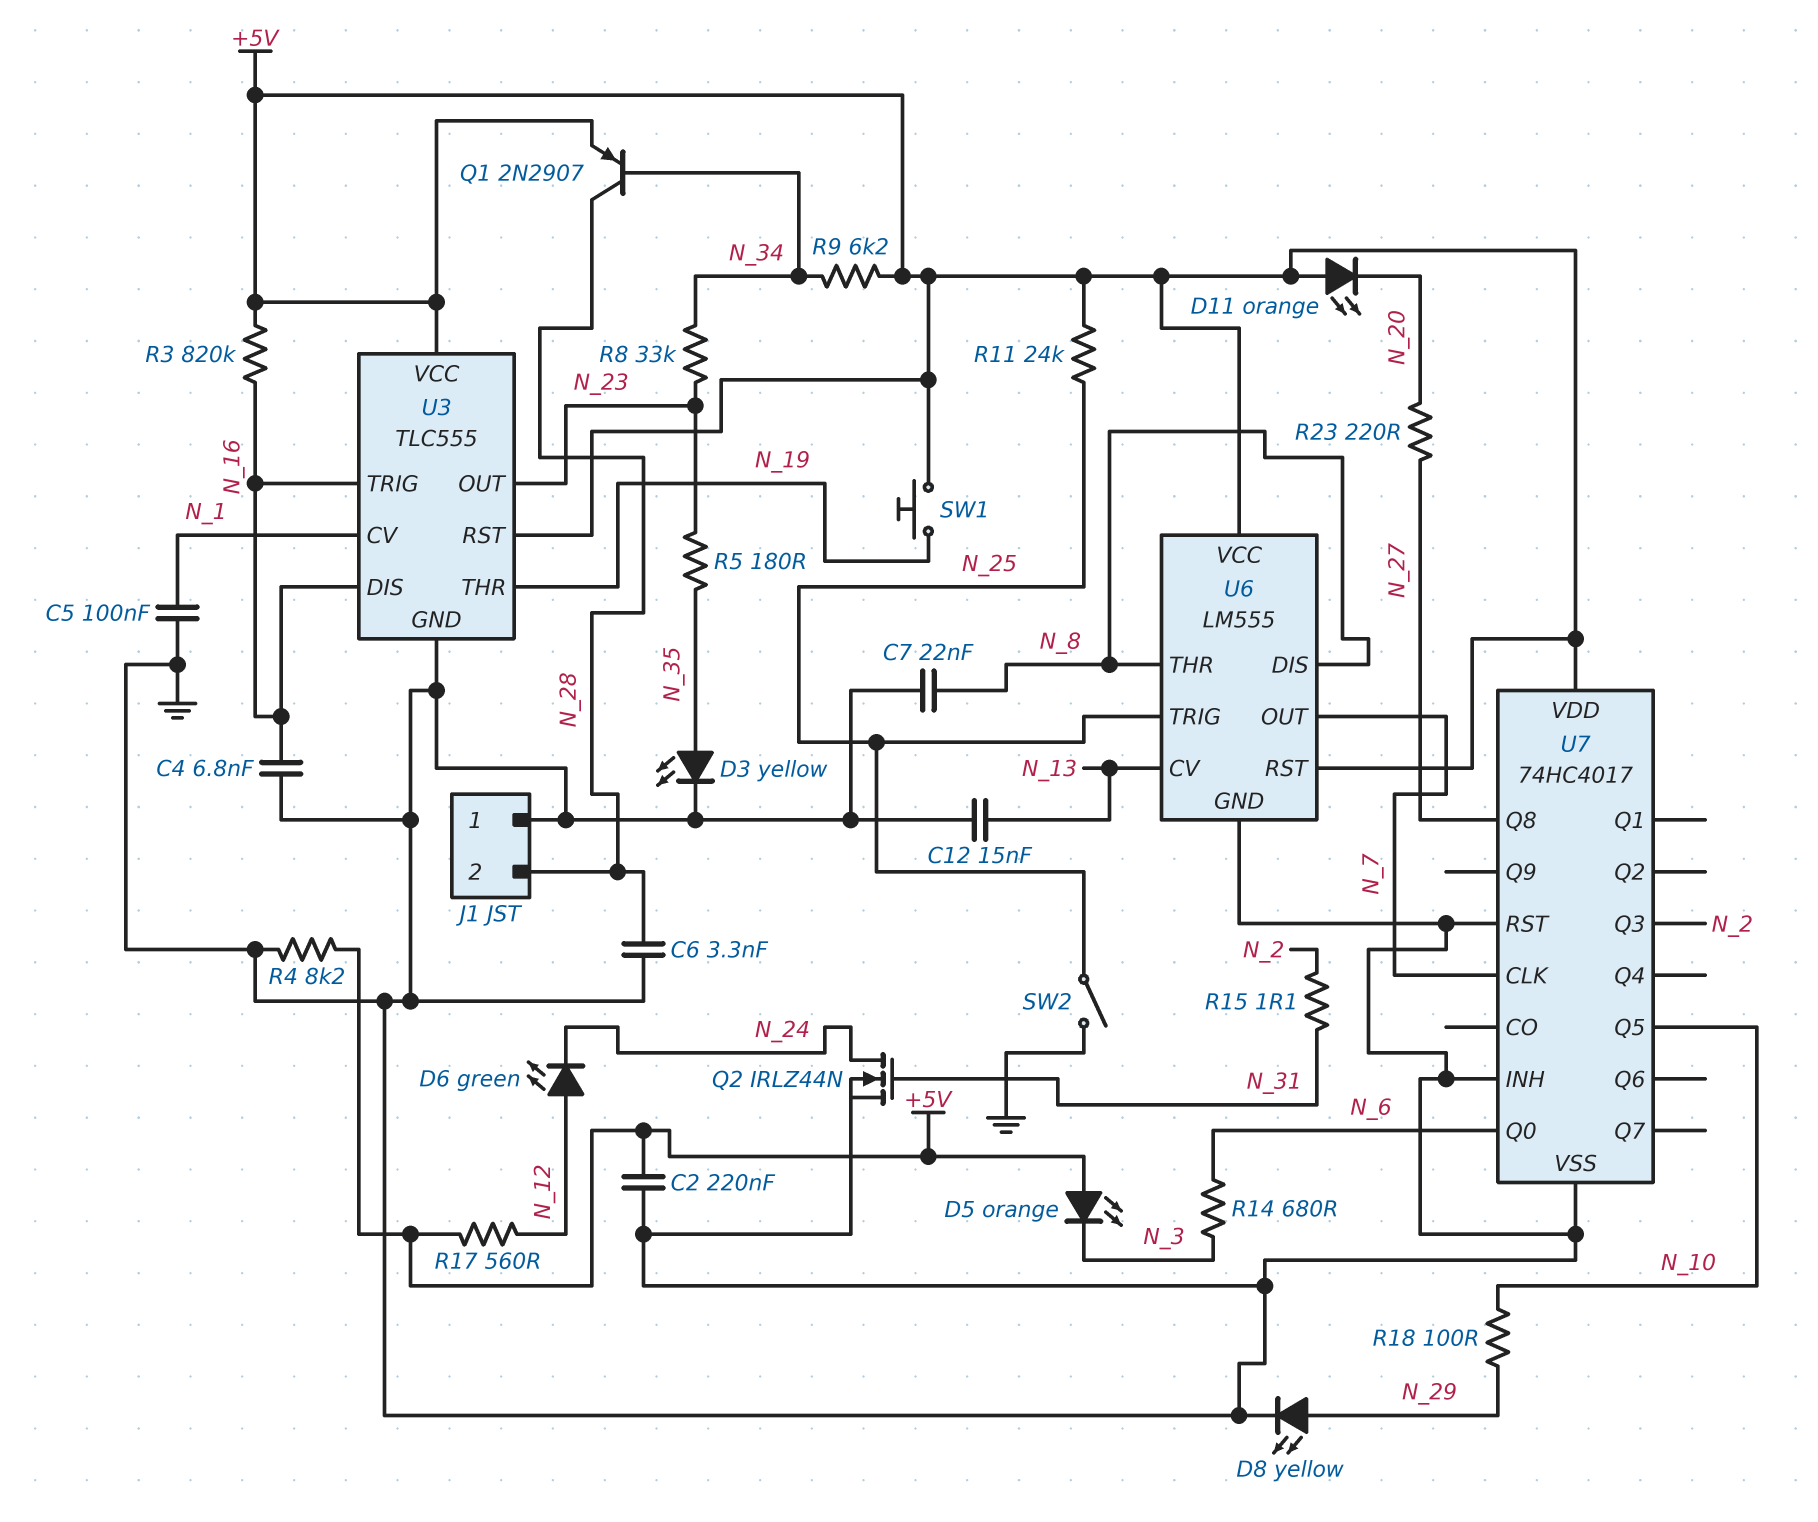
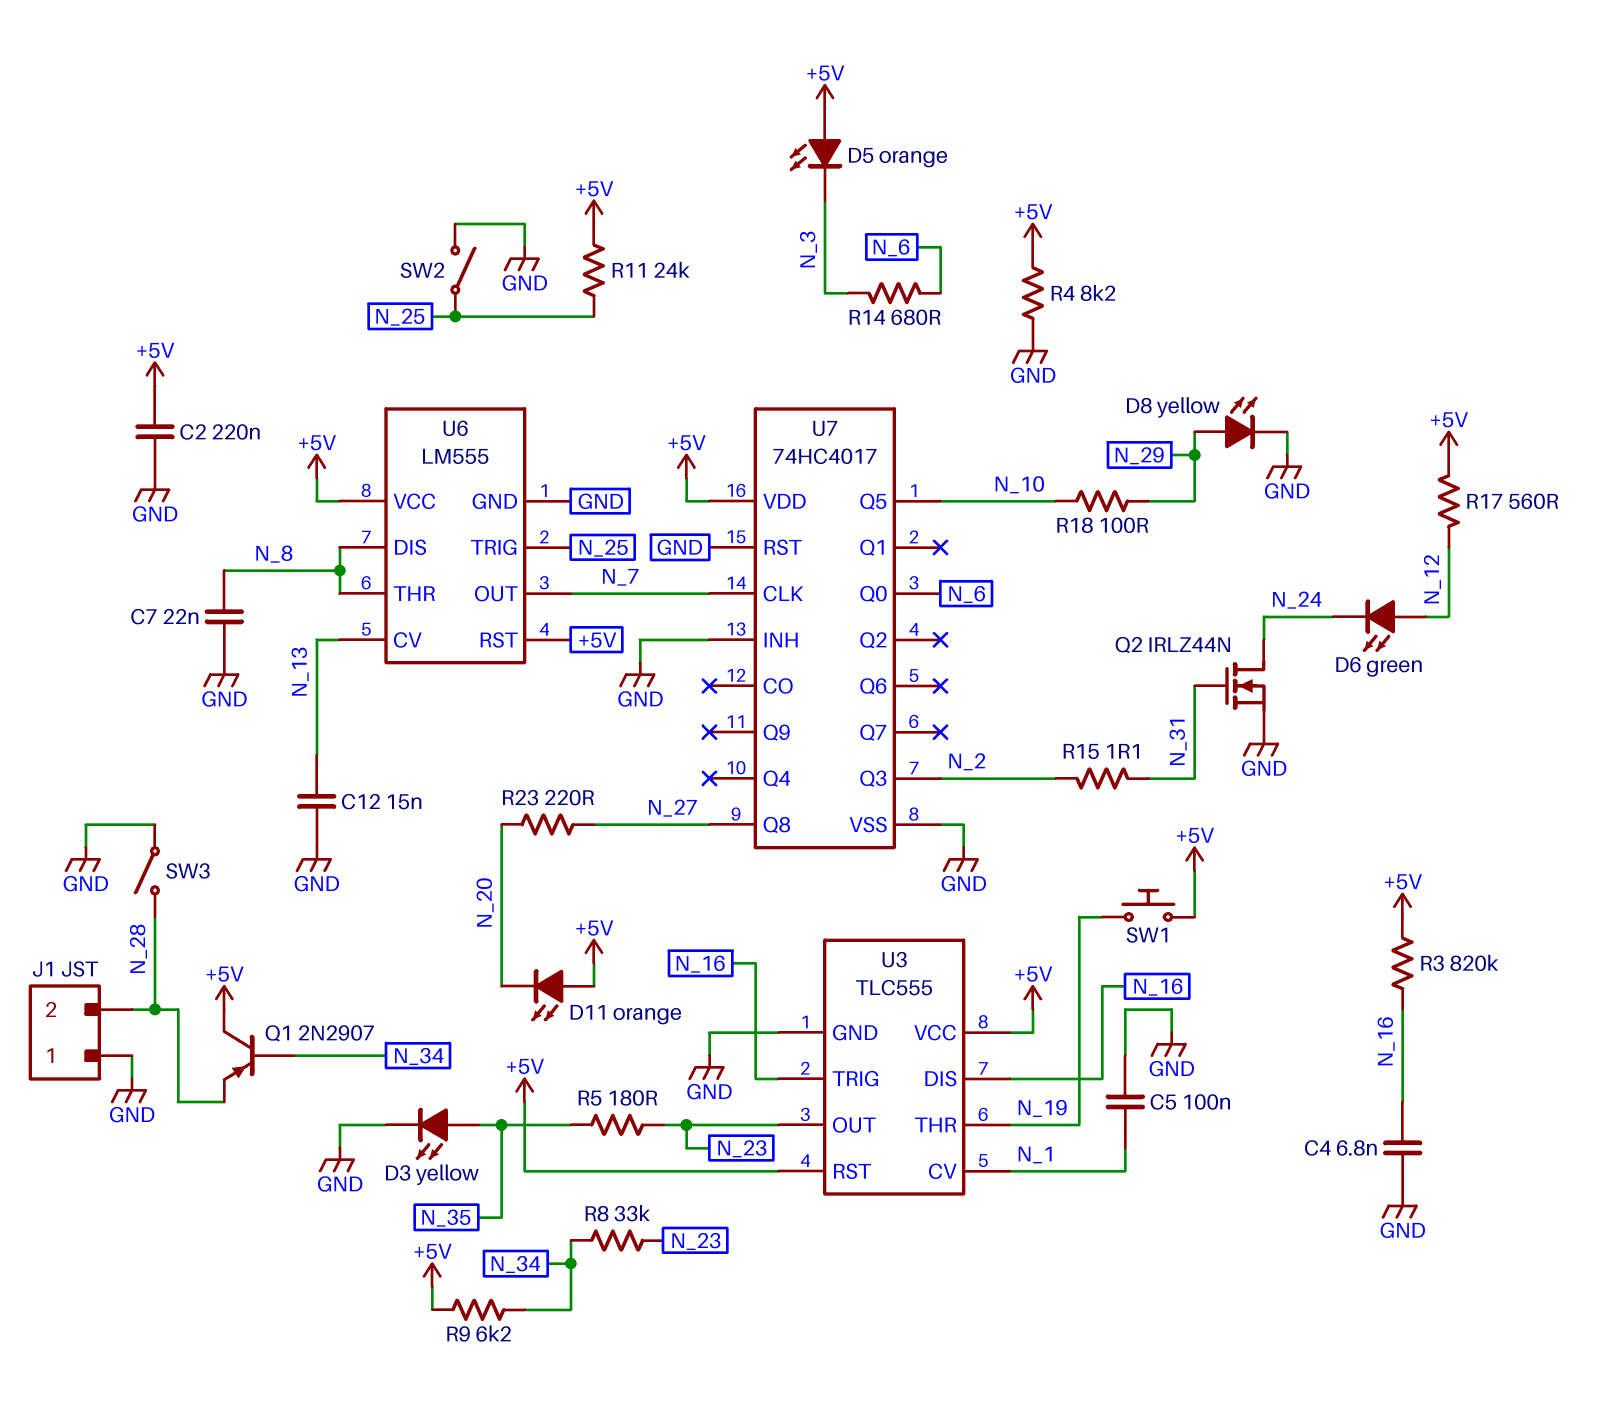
C6: 3.3nF (GND, N_28) -> none
Q1: PNP 2N2907 (B N_34, C N_28, E +5V) -> PNP 2N2907 (B N_34, C +5V, E N_28)
SW3: none -> switch (GND, N_28)

